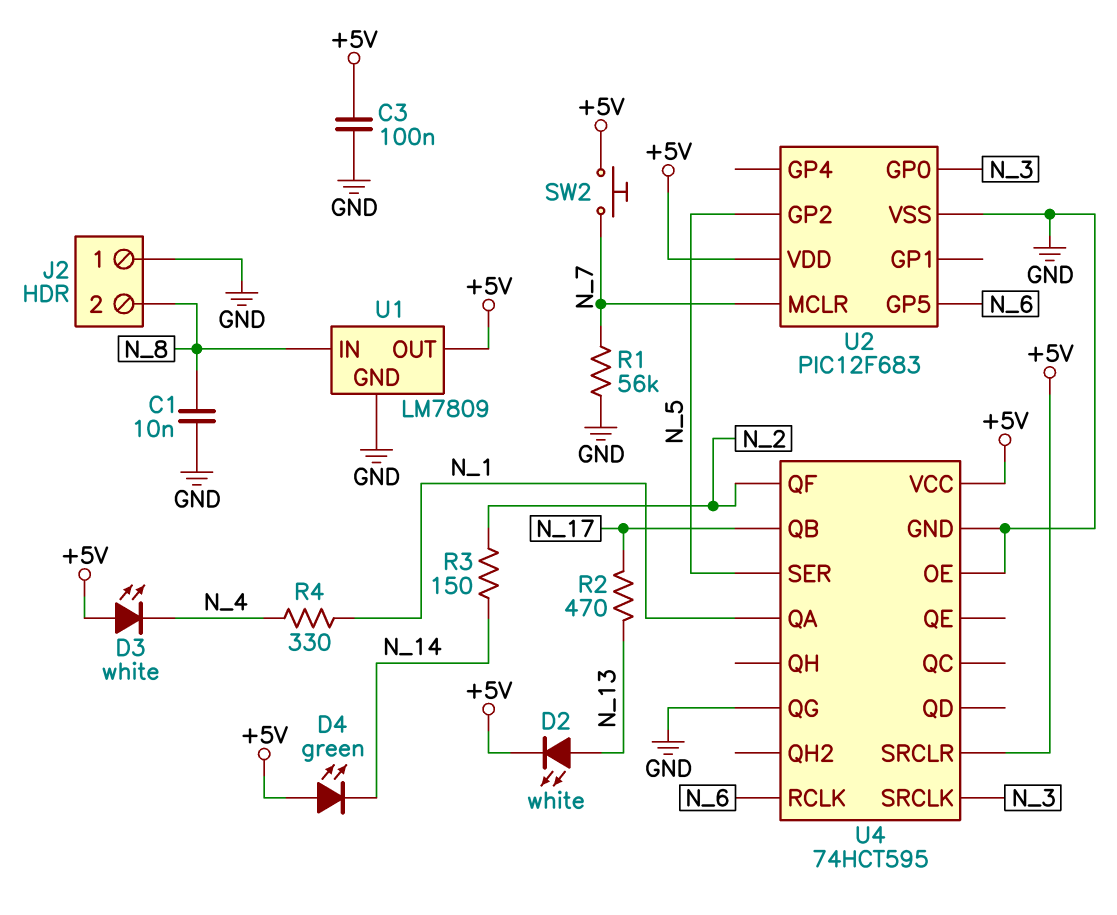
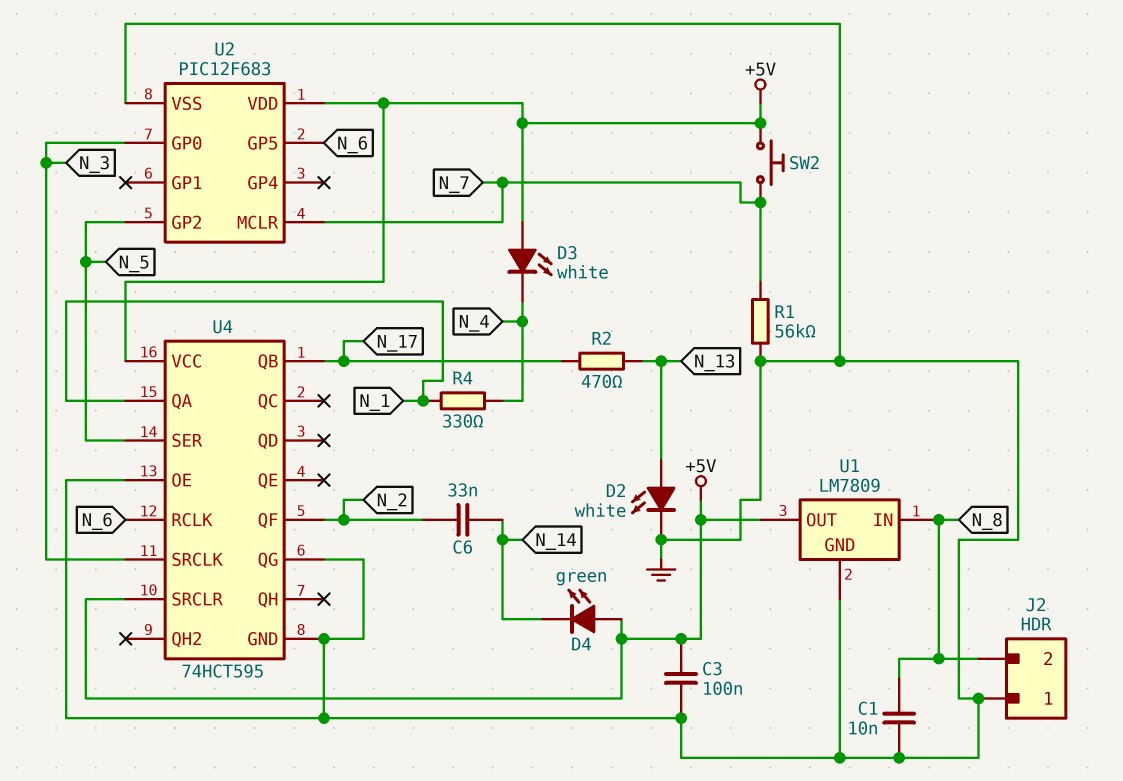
C6: none -> 33nF (N_2, N_14)
D2: LED white (A N_13, K +5V) -> LED white (A N_13, K GND)
R3: 150 (N_2, N_14) -> none

